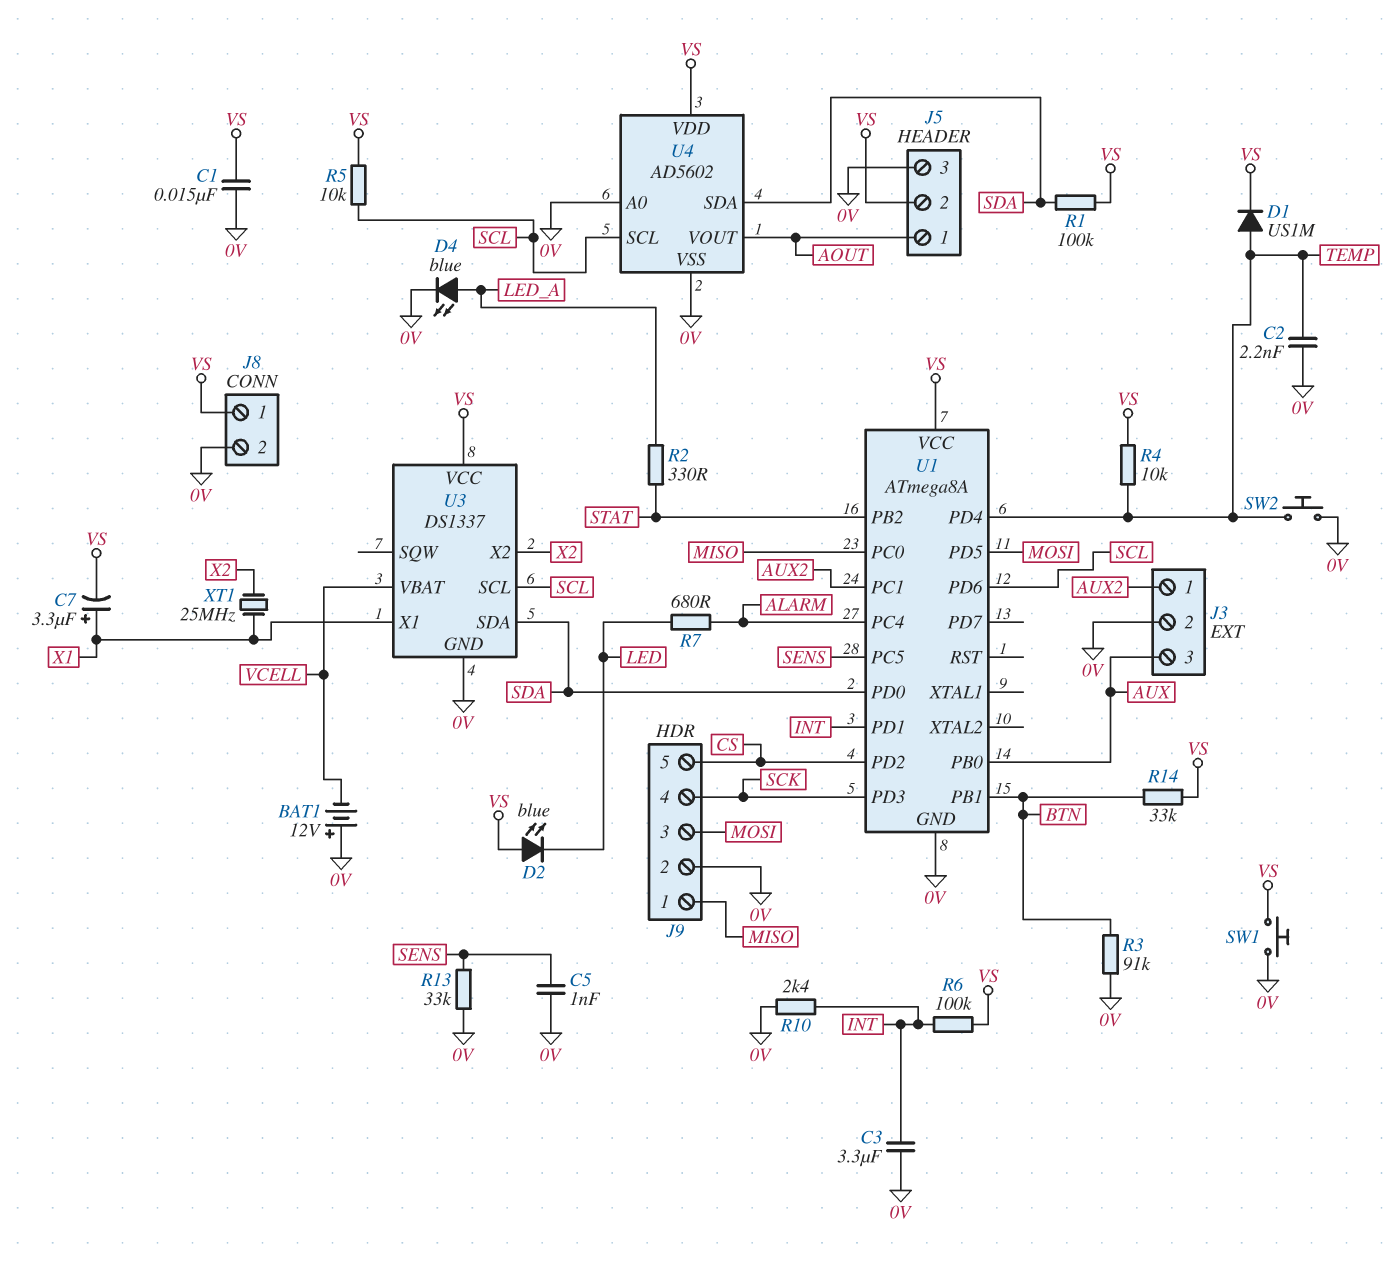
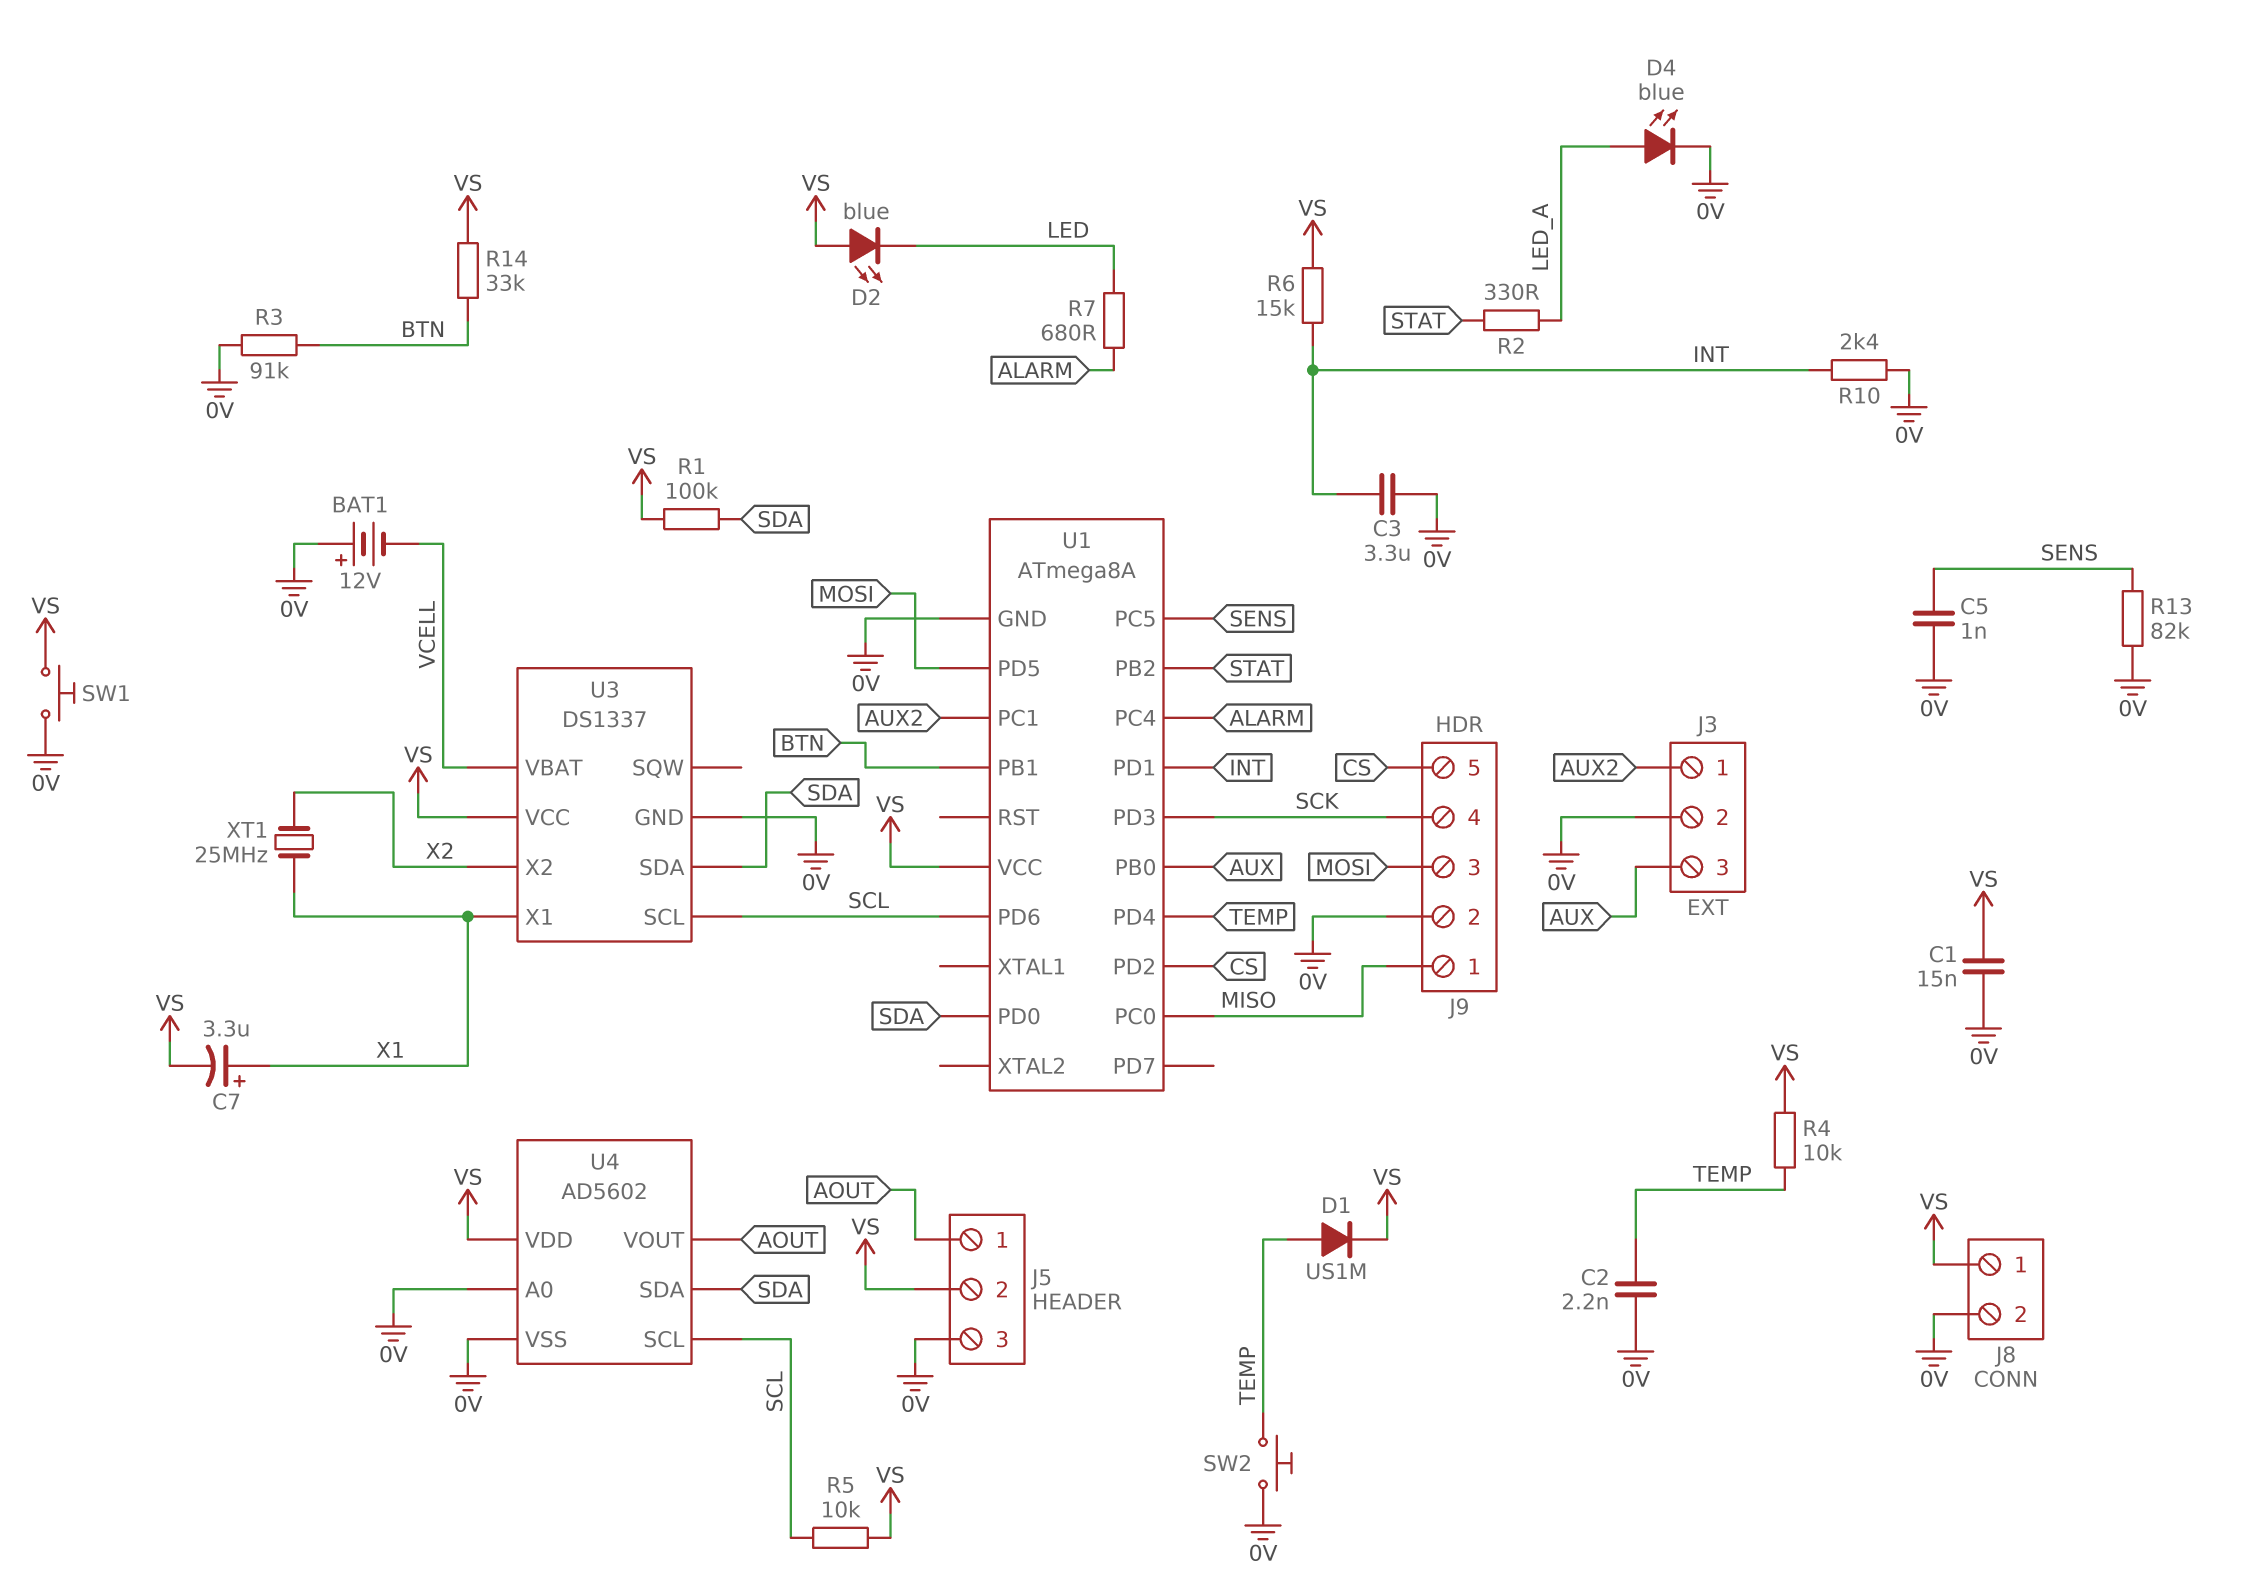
R6: 100k (INT, VS) -> 15k (INT, VS)
R13: 33k (0V, SENS) -> 82k (0V, SENS)

